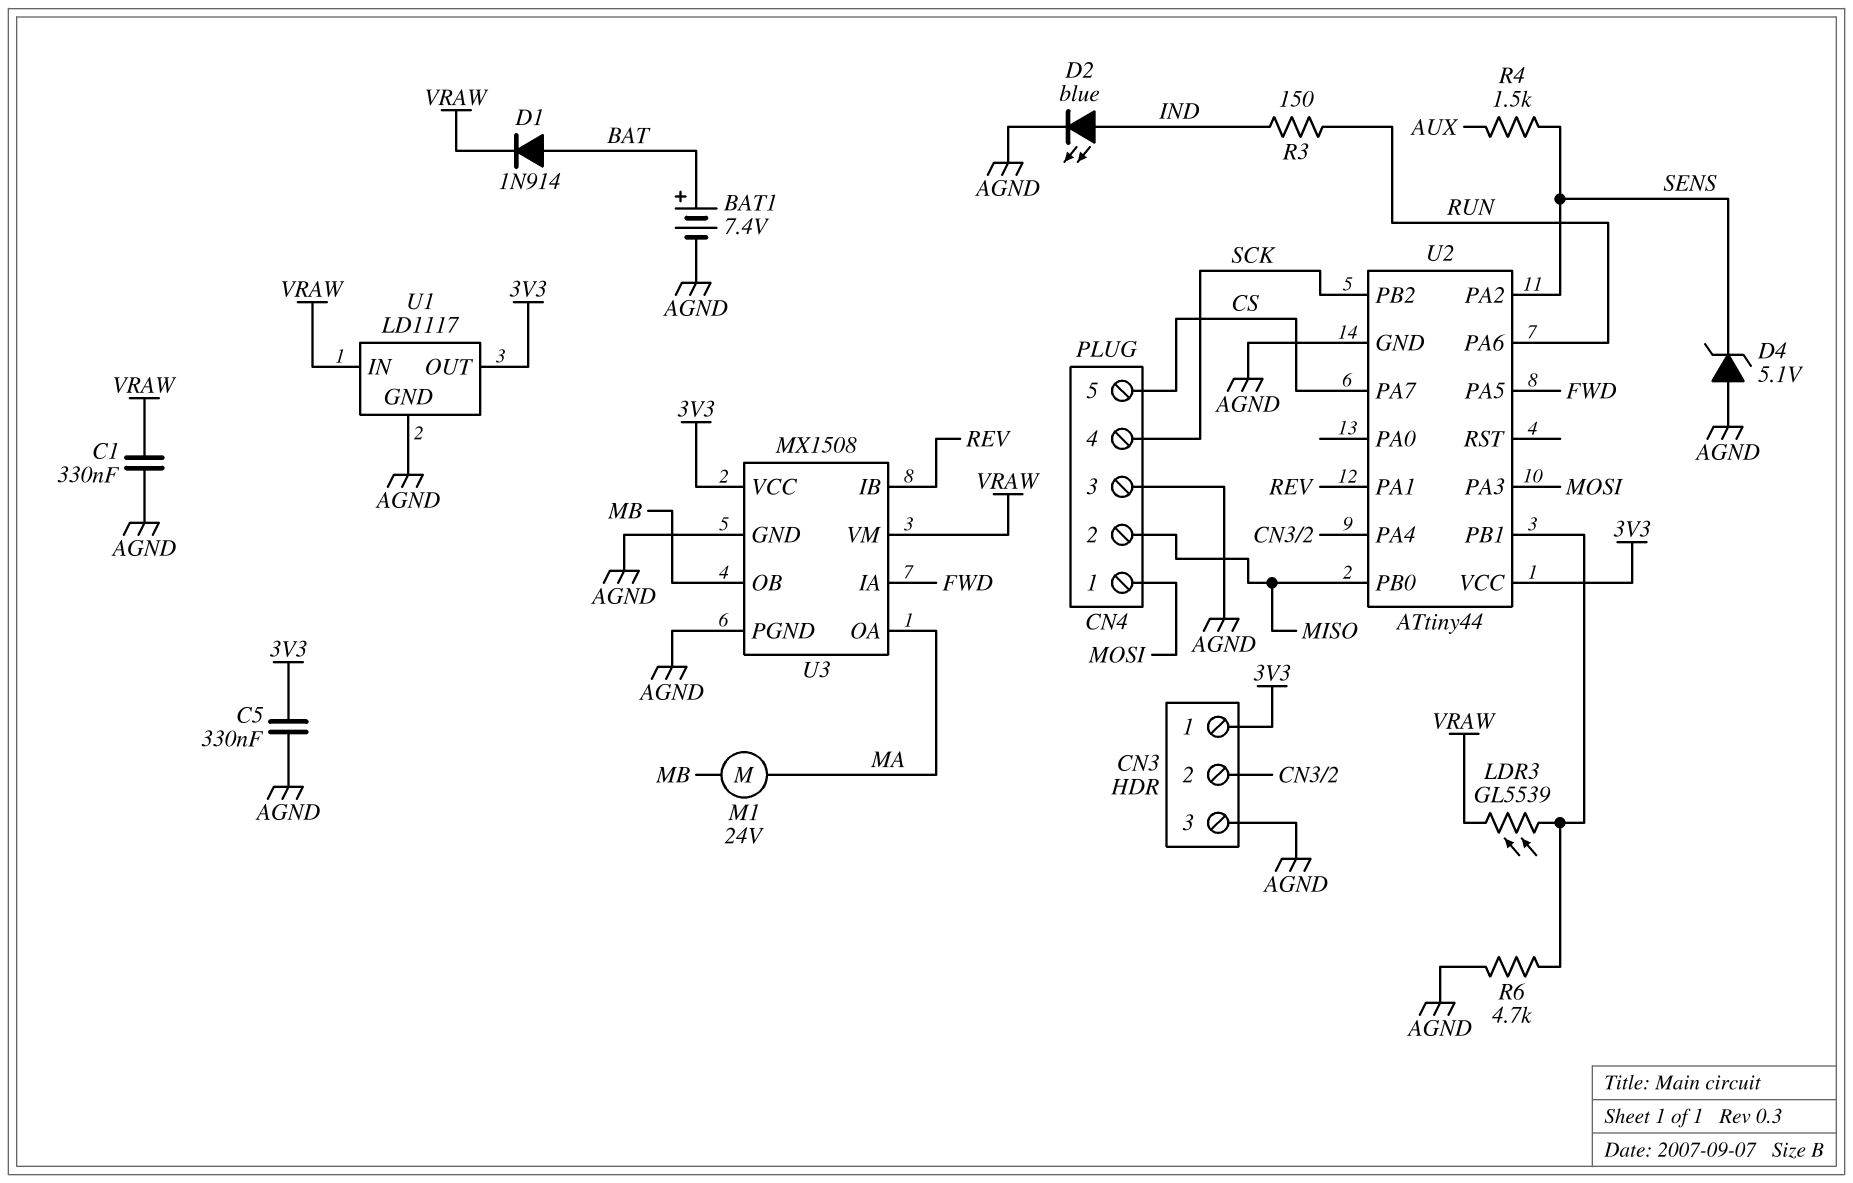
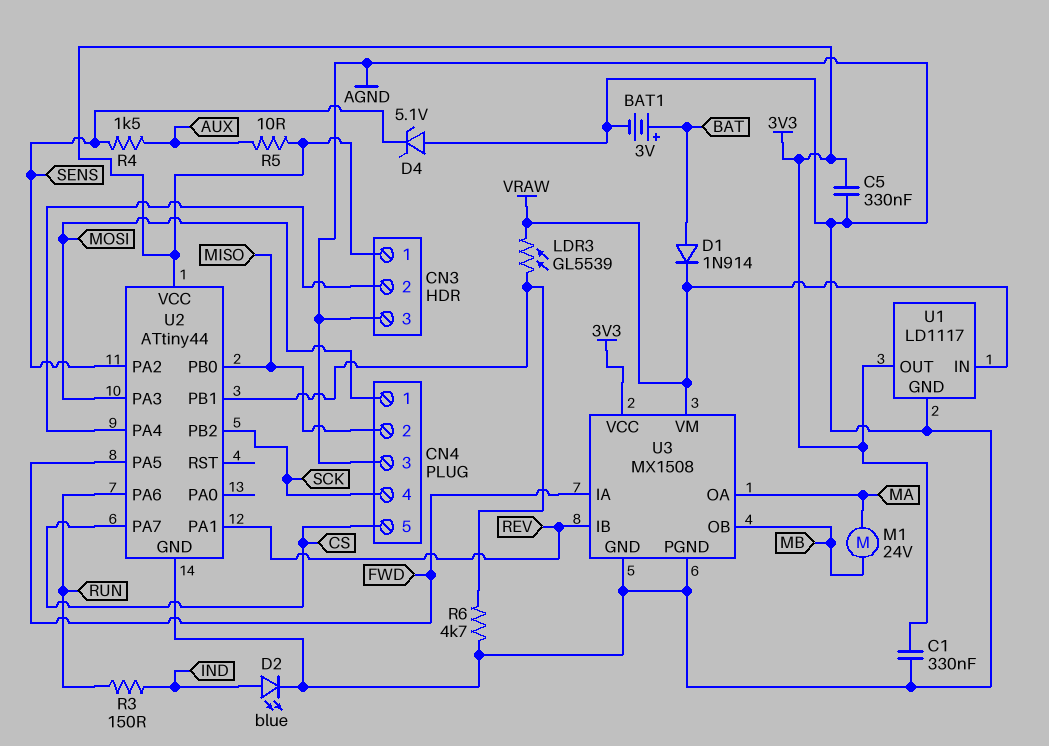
BAT1: 7.4V (plus BAT, minus AGND) -> 3V (plus BAT, minus AGND)
C1: 330nF (AGND, VRAW) -> 330nF (3V3, AGND)
R5: none -> 10 (3V3, AUX)

